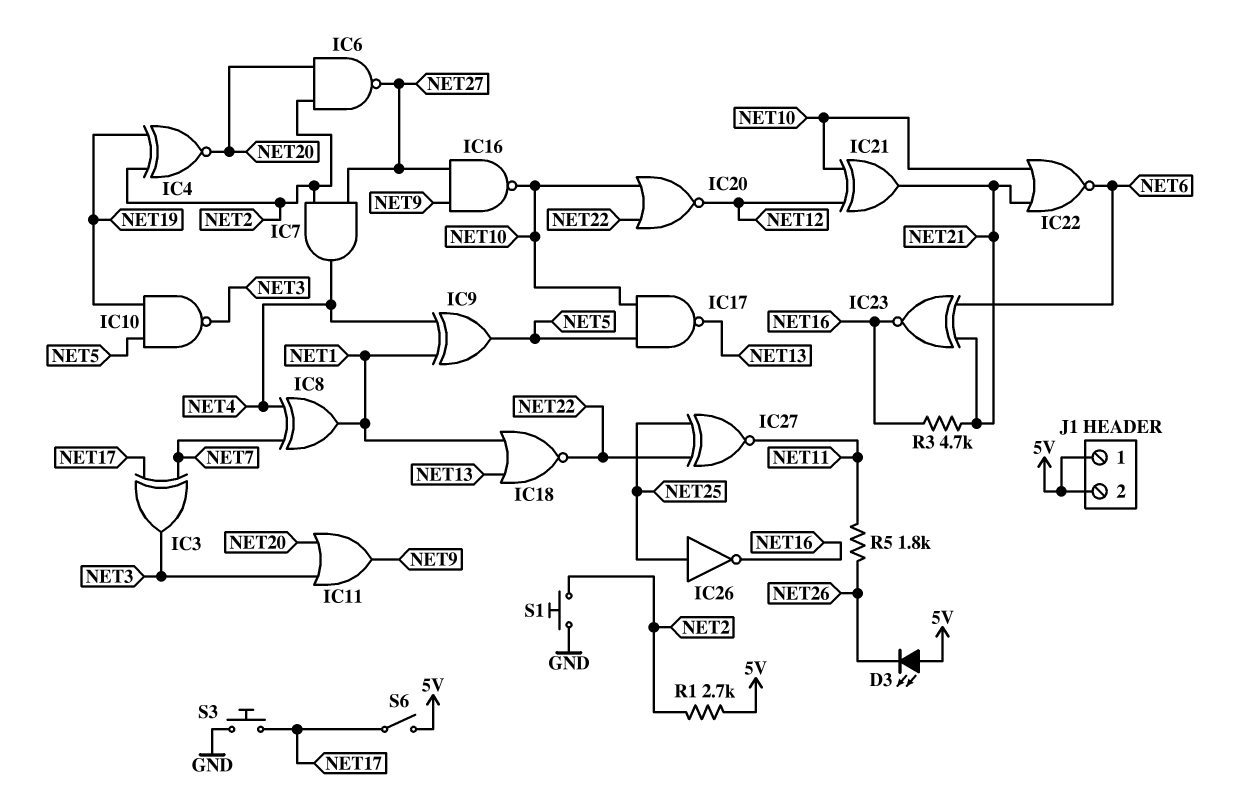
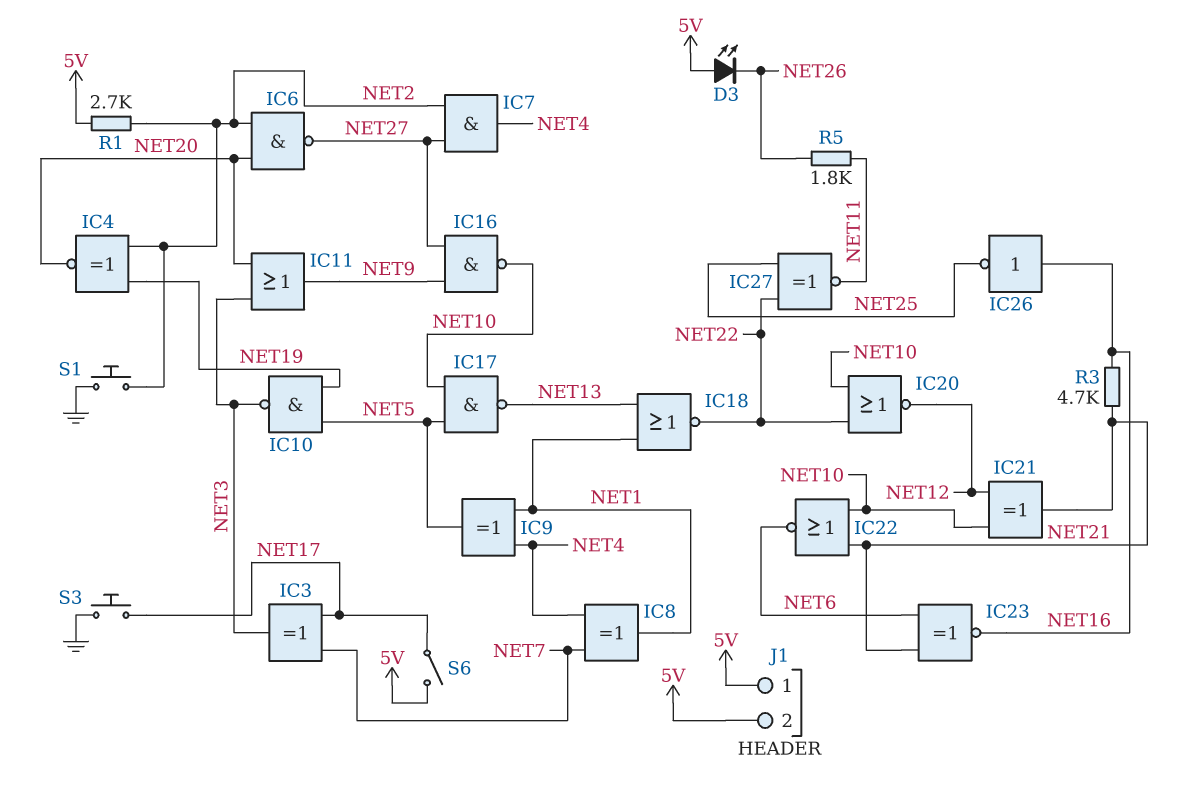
IC26: NOT (in NET25, out NET16) -> NOT (in NET16, out NET25)

